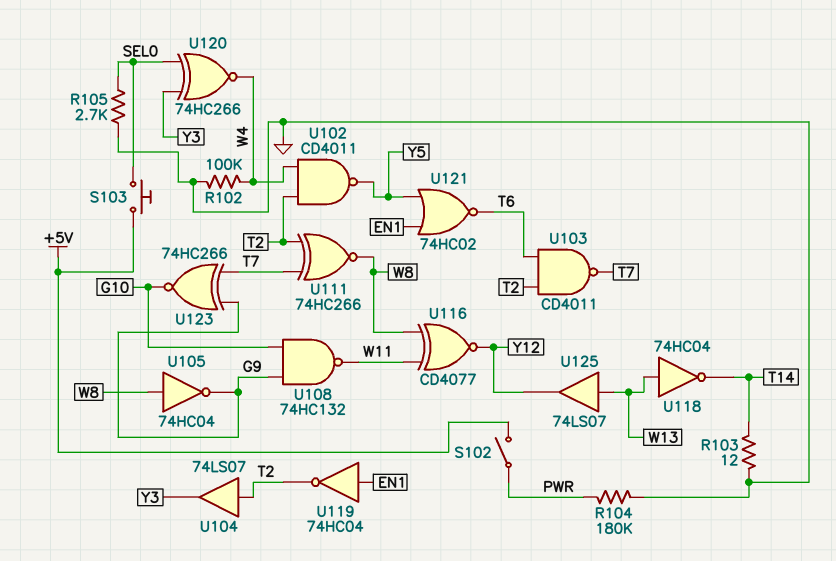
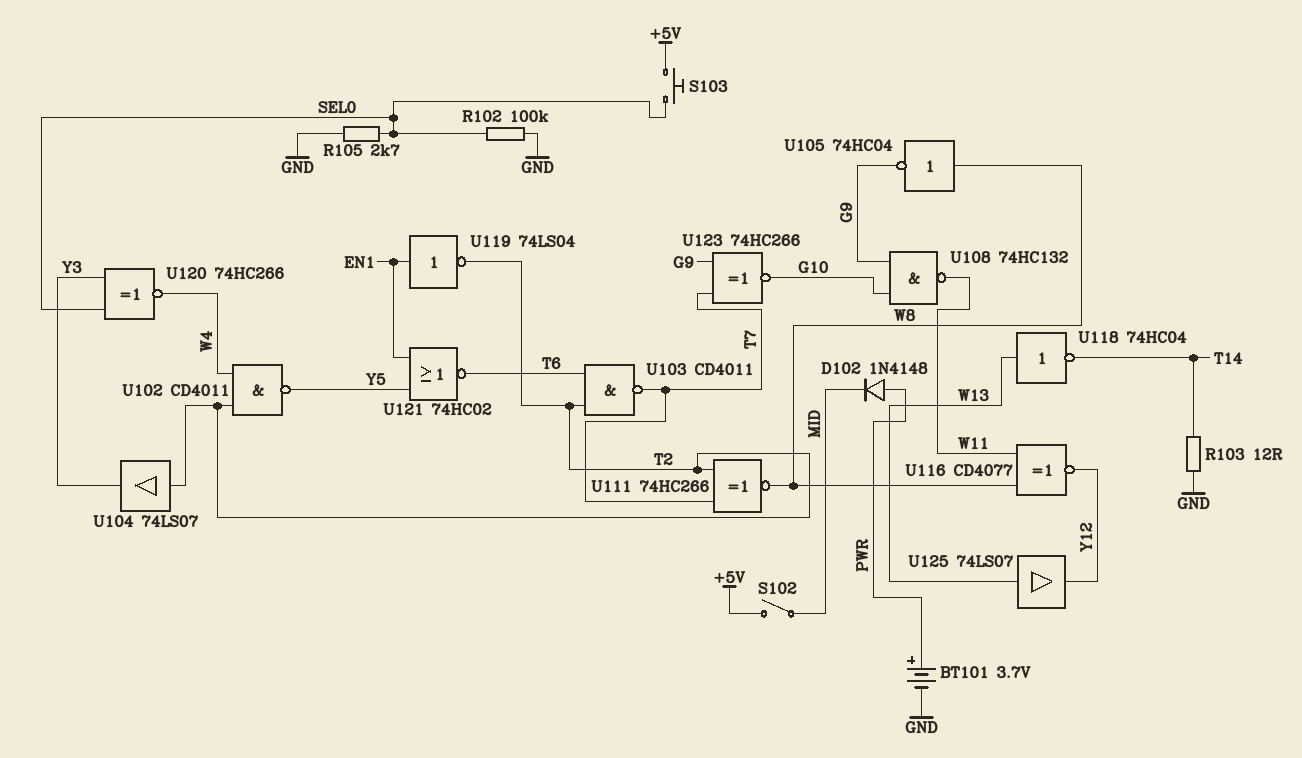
BT101: none -> 3.7V (plus PWR, minus GND)
D102: none -> diode 1N4148 (A PWR, K MID)
R102: 100k (GND, W4) -> 100k (GND, SEL0)
R104: 180k (GND, PWR) -> none
S102: switch (+5V, PWR) -> switch (+5V, MID)
U119: NOT 74HC04 (in EN1, out T2) -> NOT 74LS04 (in EN1, out T2)

